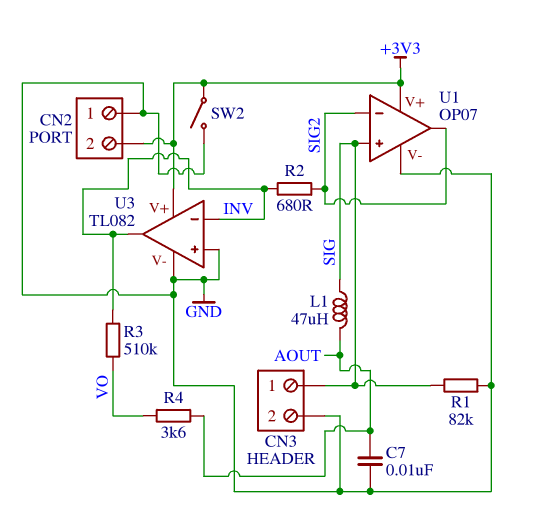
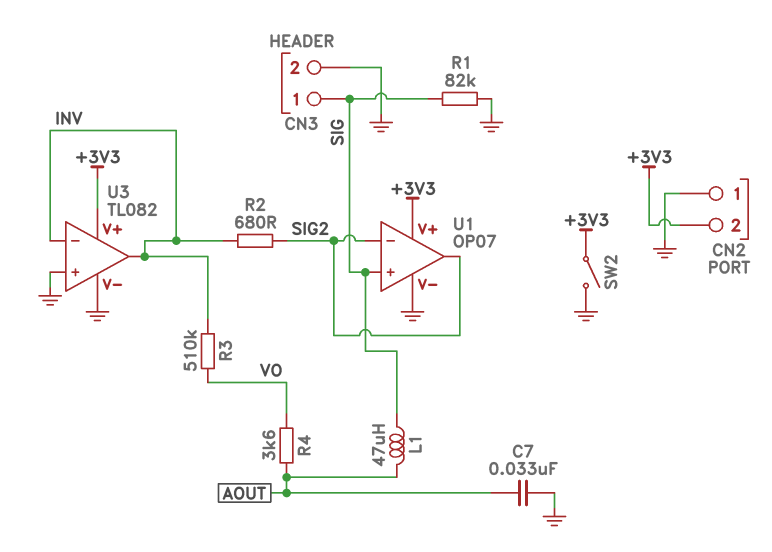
C7: 10nF (AOUT, GND) -> 33nF (AOUT, GND)

